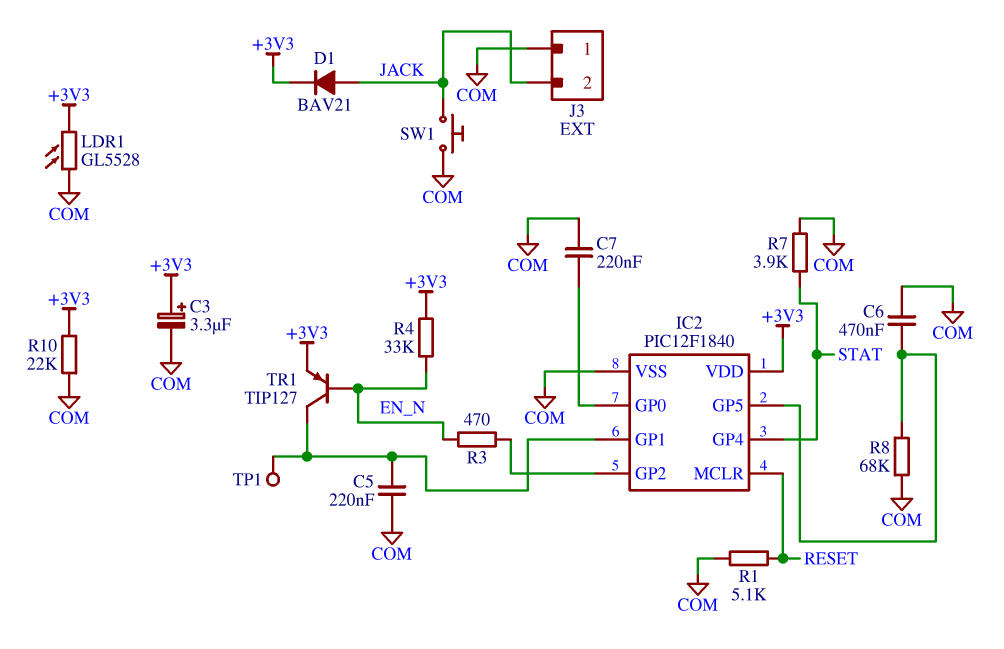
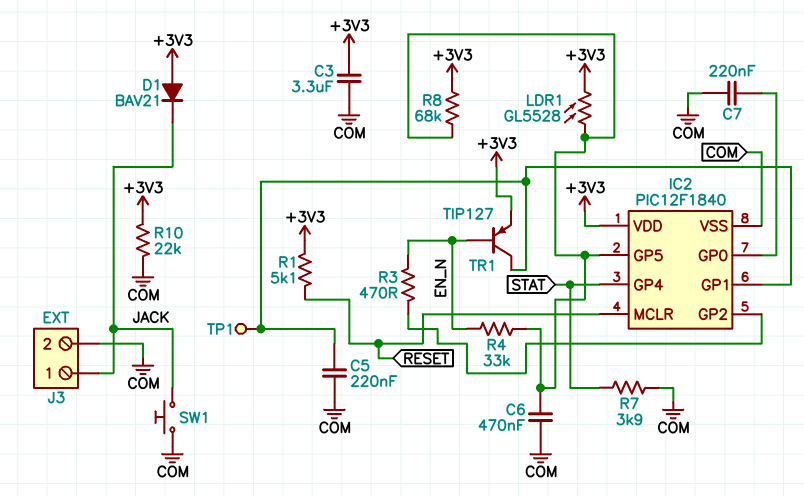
C3: 3.3uF (plus +3V3, minus COM) -> 3.3uF (+3V3, COM)
D1: diode BAV21 (A JACK, K +3V3) -> diode BAV21 (A +3V3, K JACK)
J3 pin 1: COM -> JACK
J3 pin 2: JACK -> COM
LDR1: GL5528 (+3V3, COM) -> GL5528 (+3V3, IC2/GP5)
R1: 5.1k (COM, RESET) -> 5.1k (+3V3, RESET)
R4: 33k (+3V3, EN_N) -> 33k (EN_N, IC2/GP5)
R8: 68k (COM, IC2/GP5) -> 68k (+3V3, IC2/GP5)

